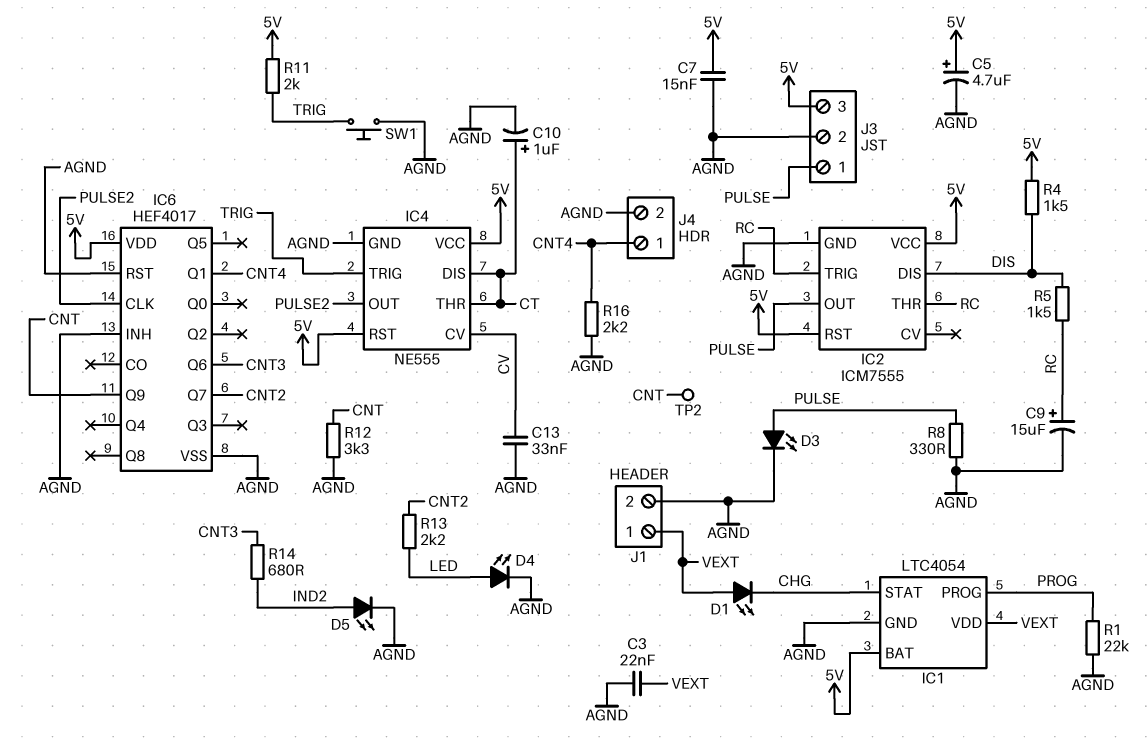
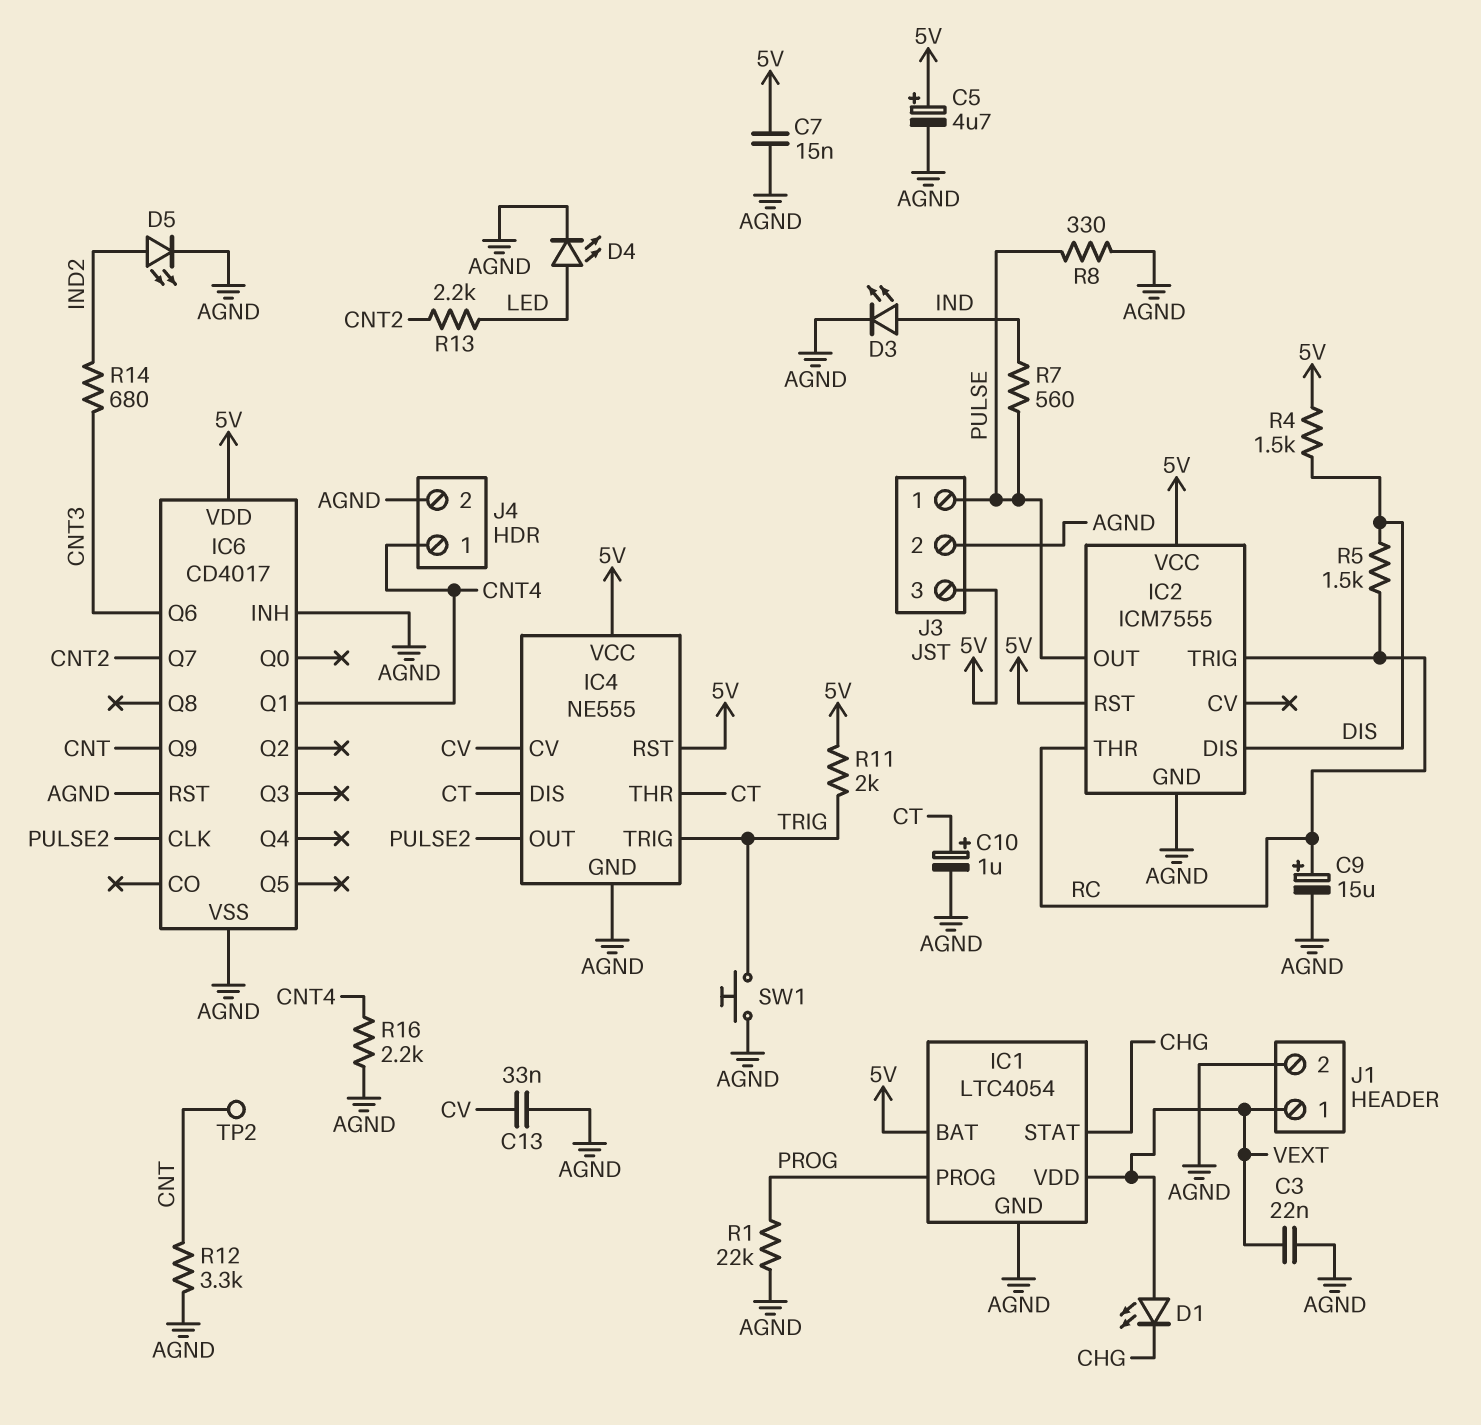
D3: LED (A PULSE, K AGND) -> LED (A IND, K AGND)
IC6: HEF4017 -> CD4017
R7: none -> 560 (IND, PULSE)

